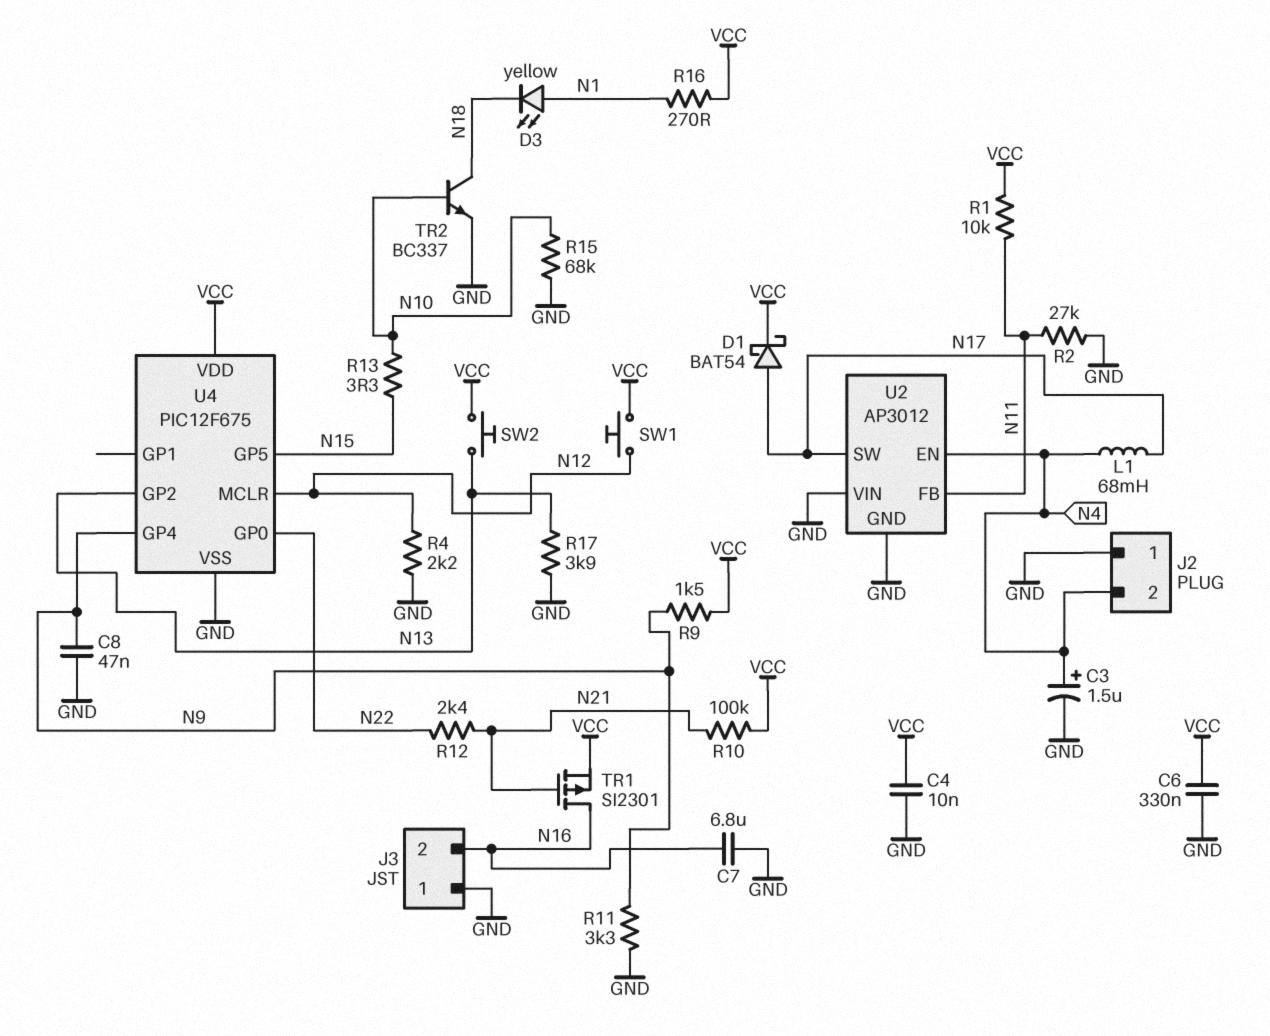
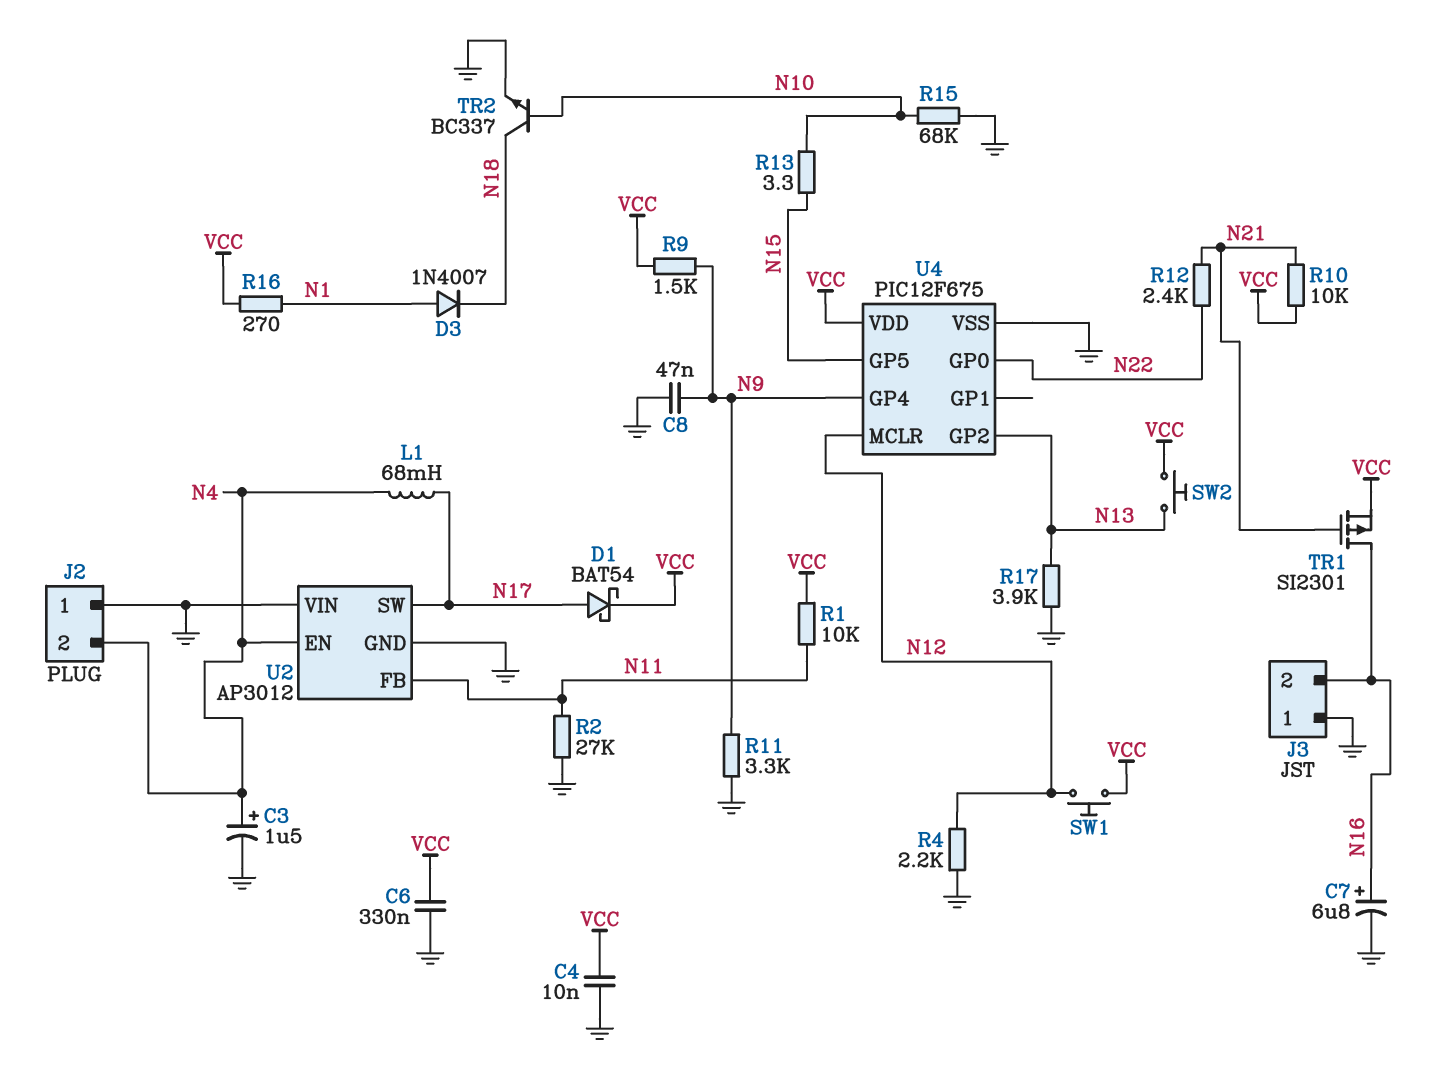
C7: 6.8uF (GND, N16) -> 6.8uF (plus N16, minus GND)
D3: LED yellow (A N1, K N18) -> diode 1N4007 (A N1, K N18)
R10: 100k (N21, VCC) -> 10k (N21, VCC)

